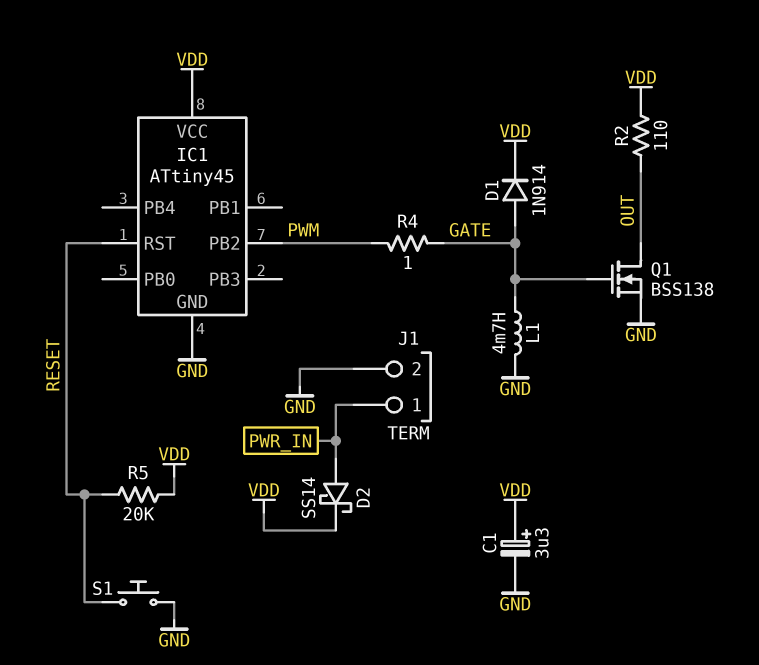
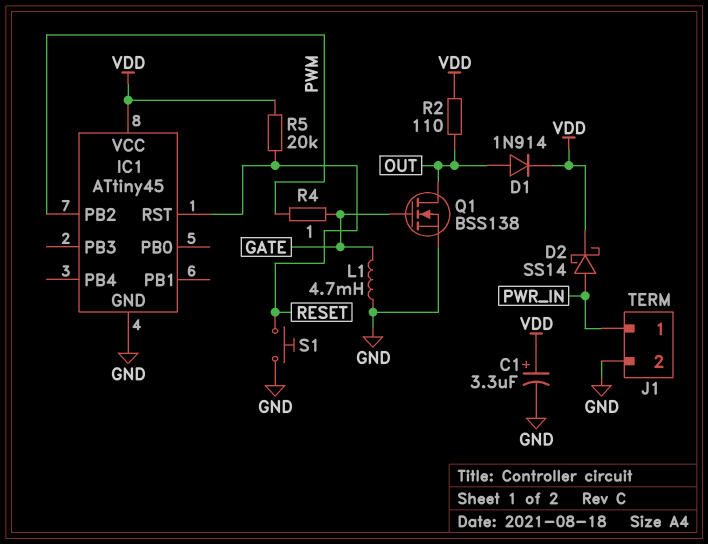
D1: diode 1N914 (A GATE, K VDD) -> diode 1N914 (A OUT, K VDD)

